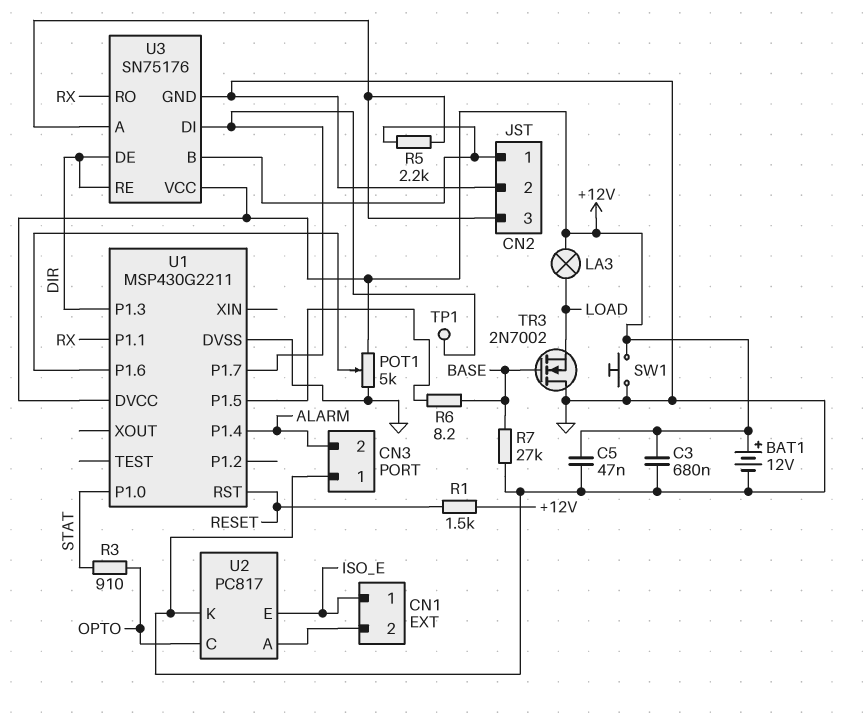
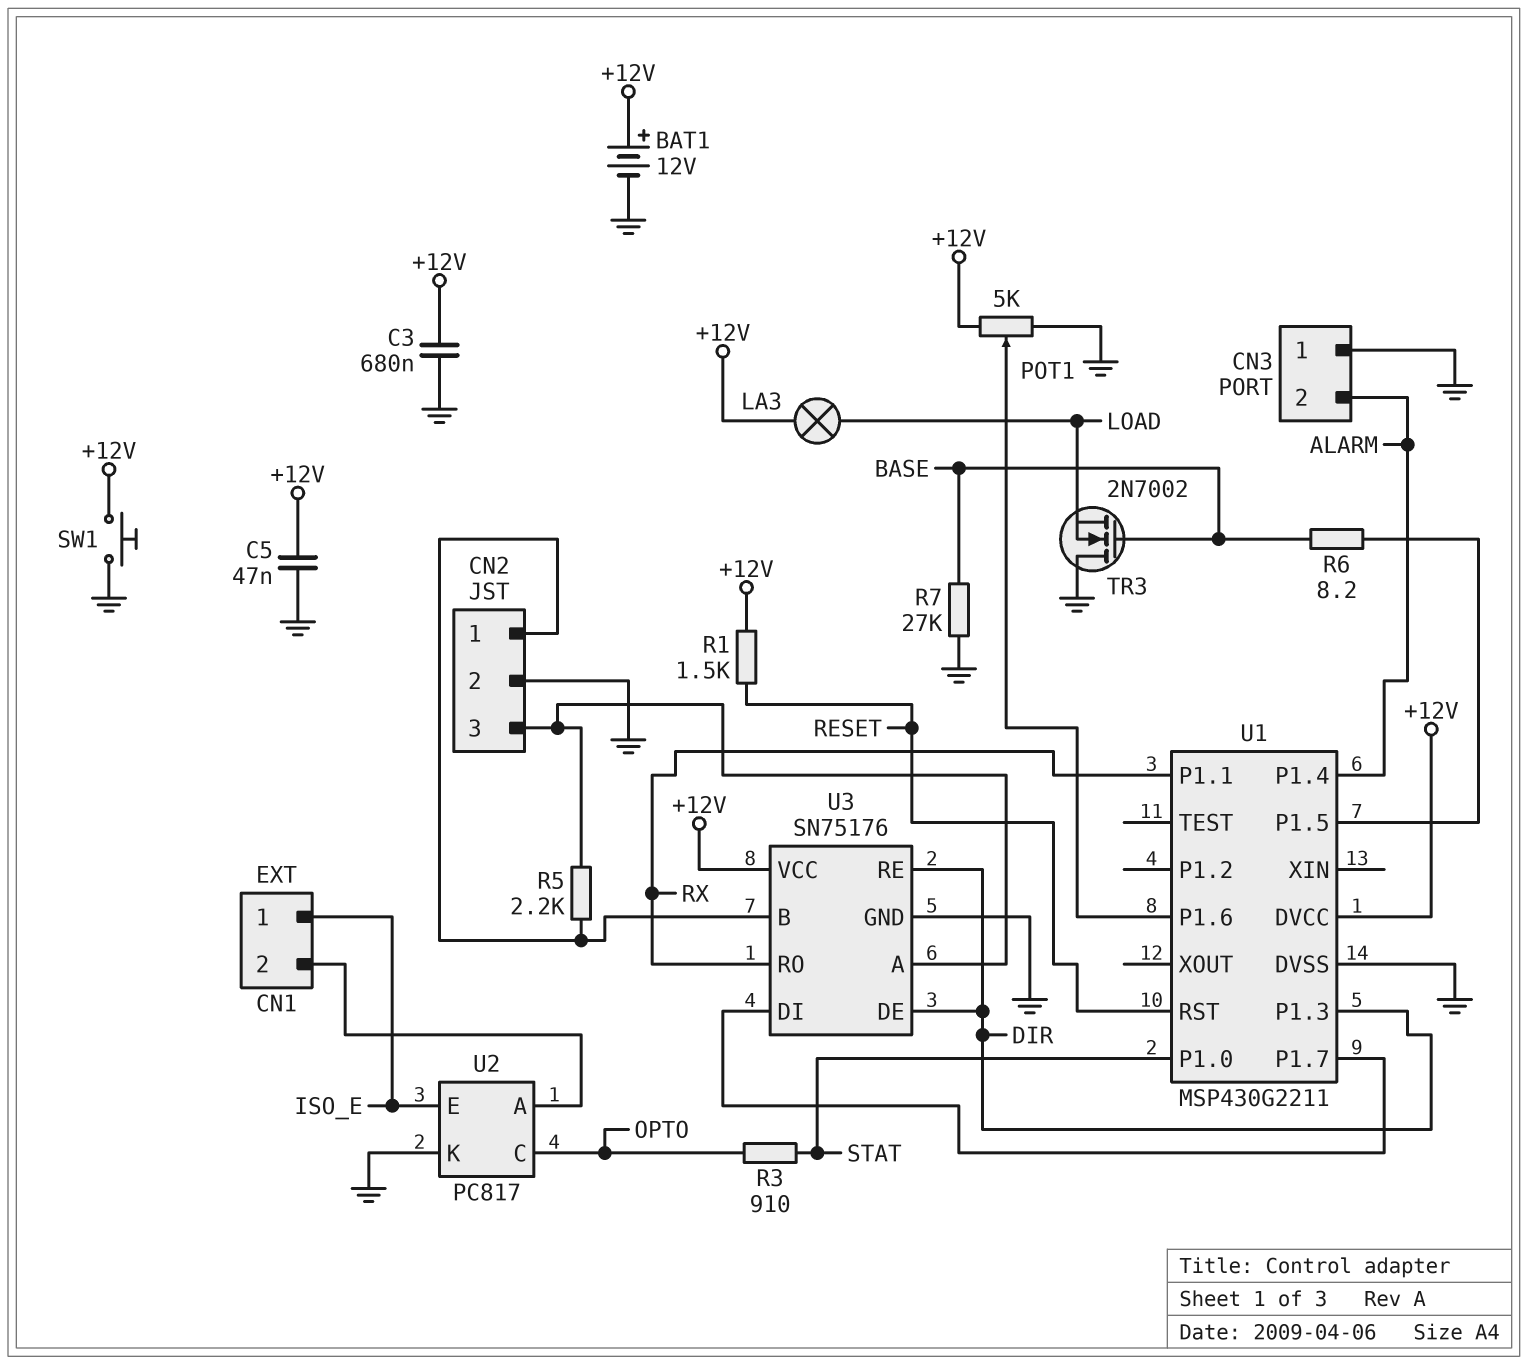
TP1: test point (U1/P1.7) -> none

